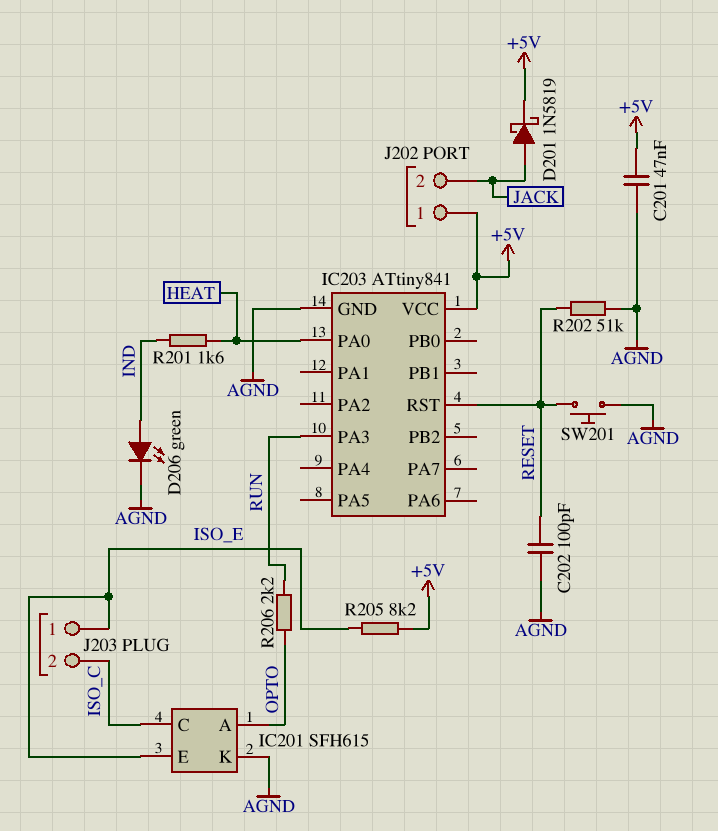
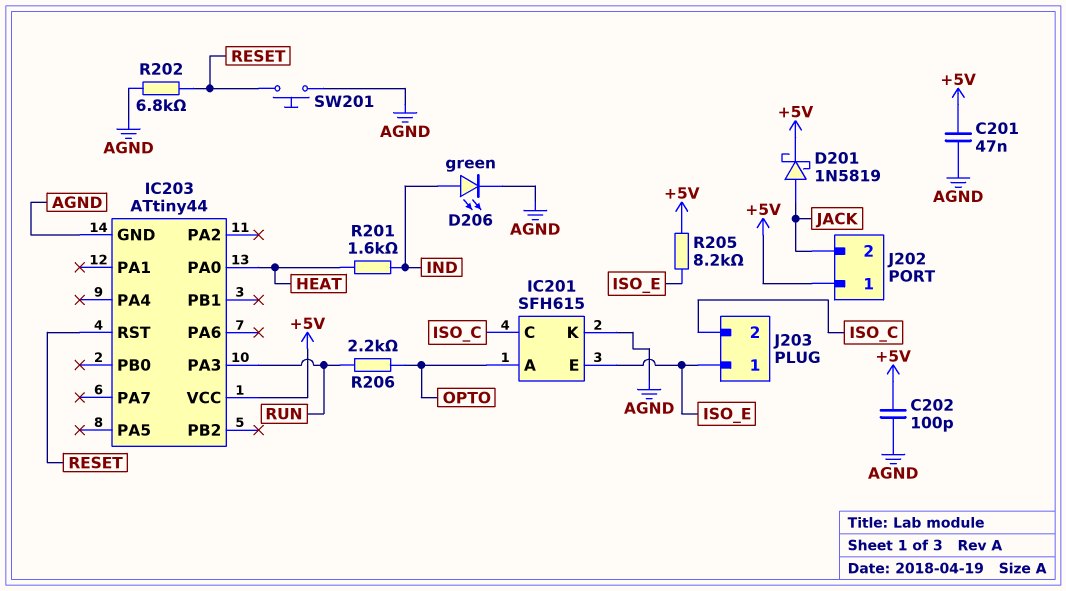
C202: 100pF (AGND, RESET) -> 100pF (+5V, AGND)
IC203: ATtiny841 -> ATtiny44
R202: 51k (AGND, RESET) -> 6.8k (AGND, RESET)

